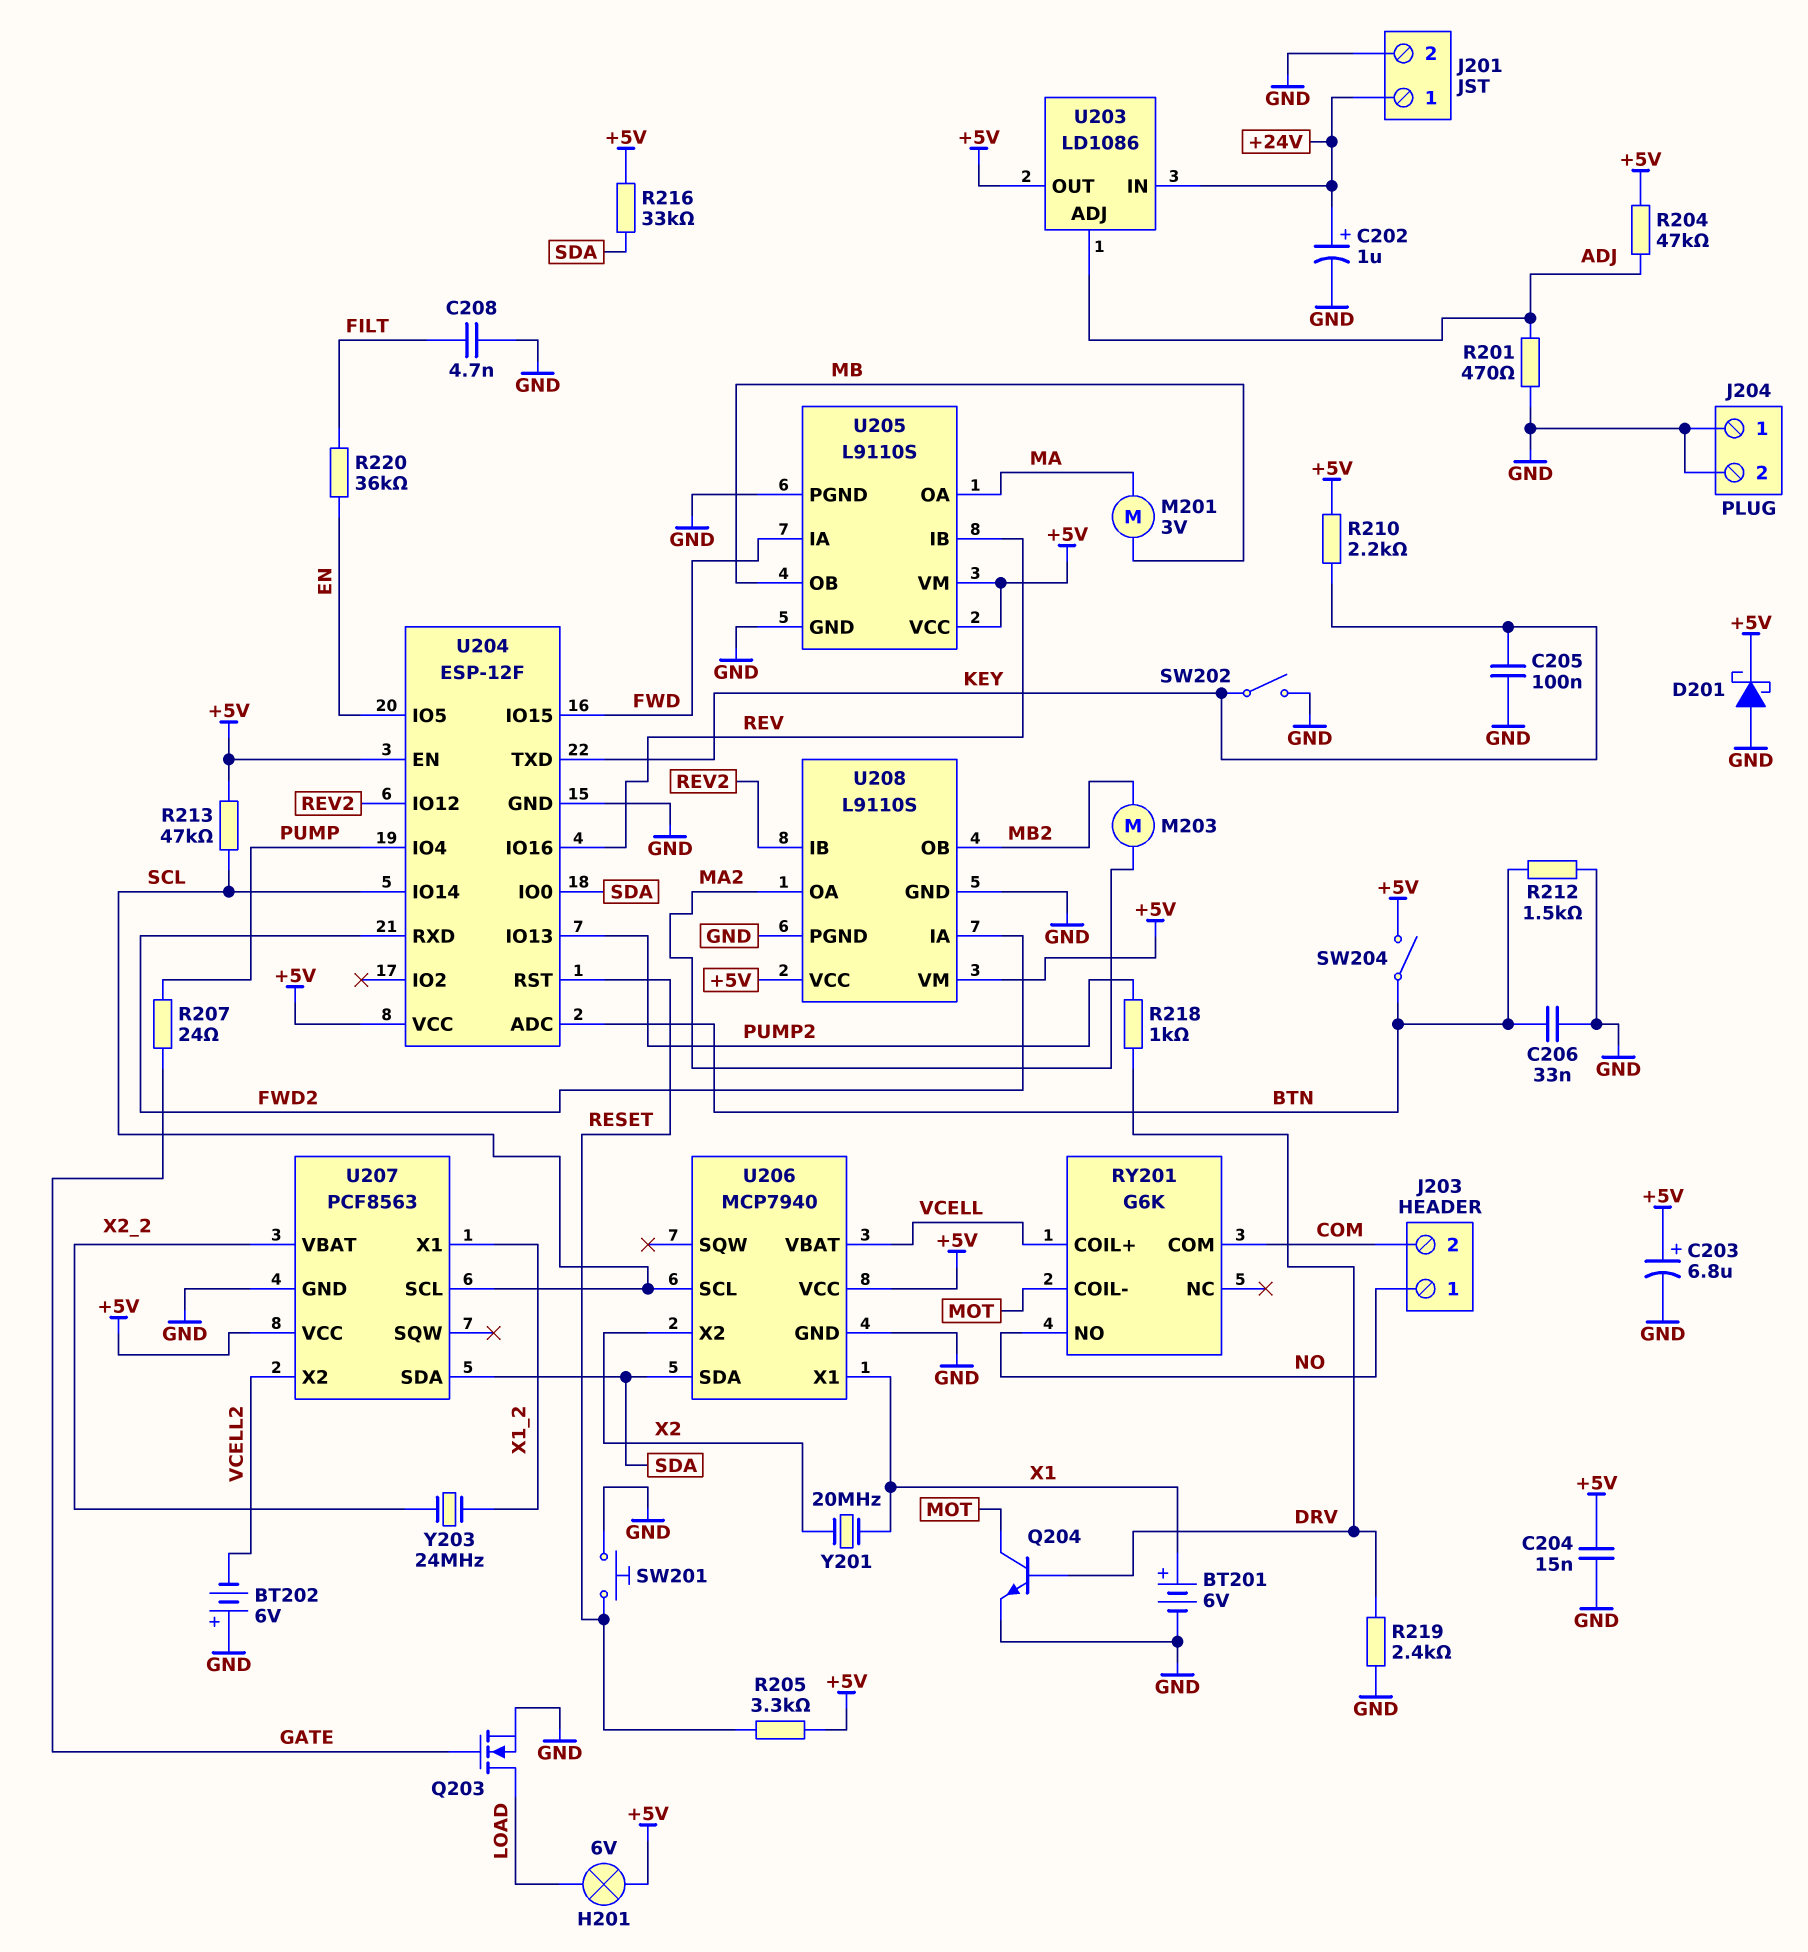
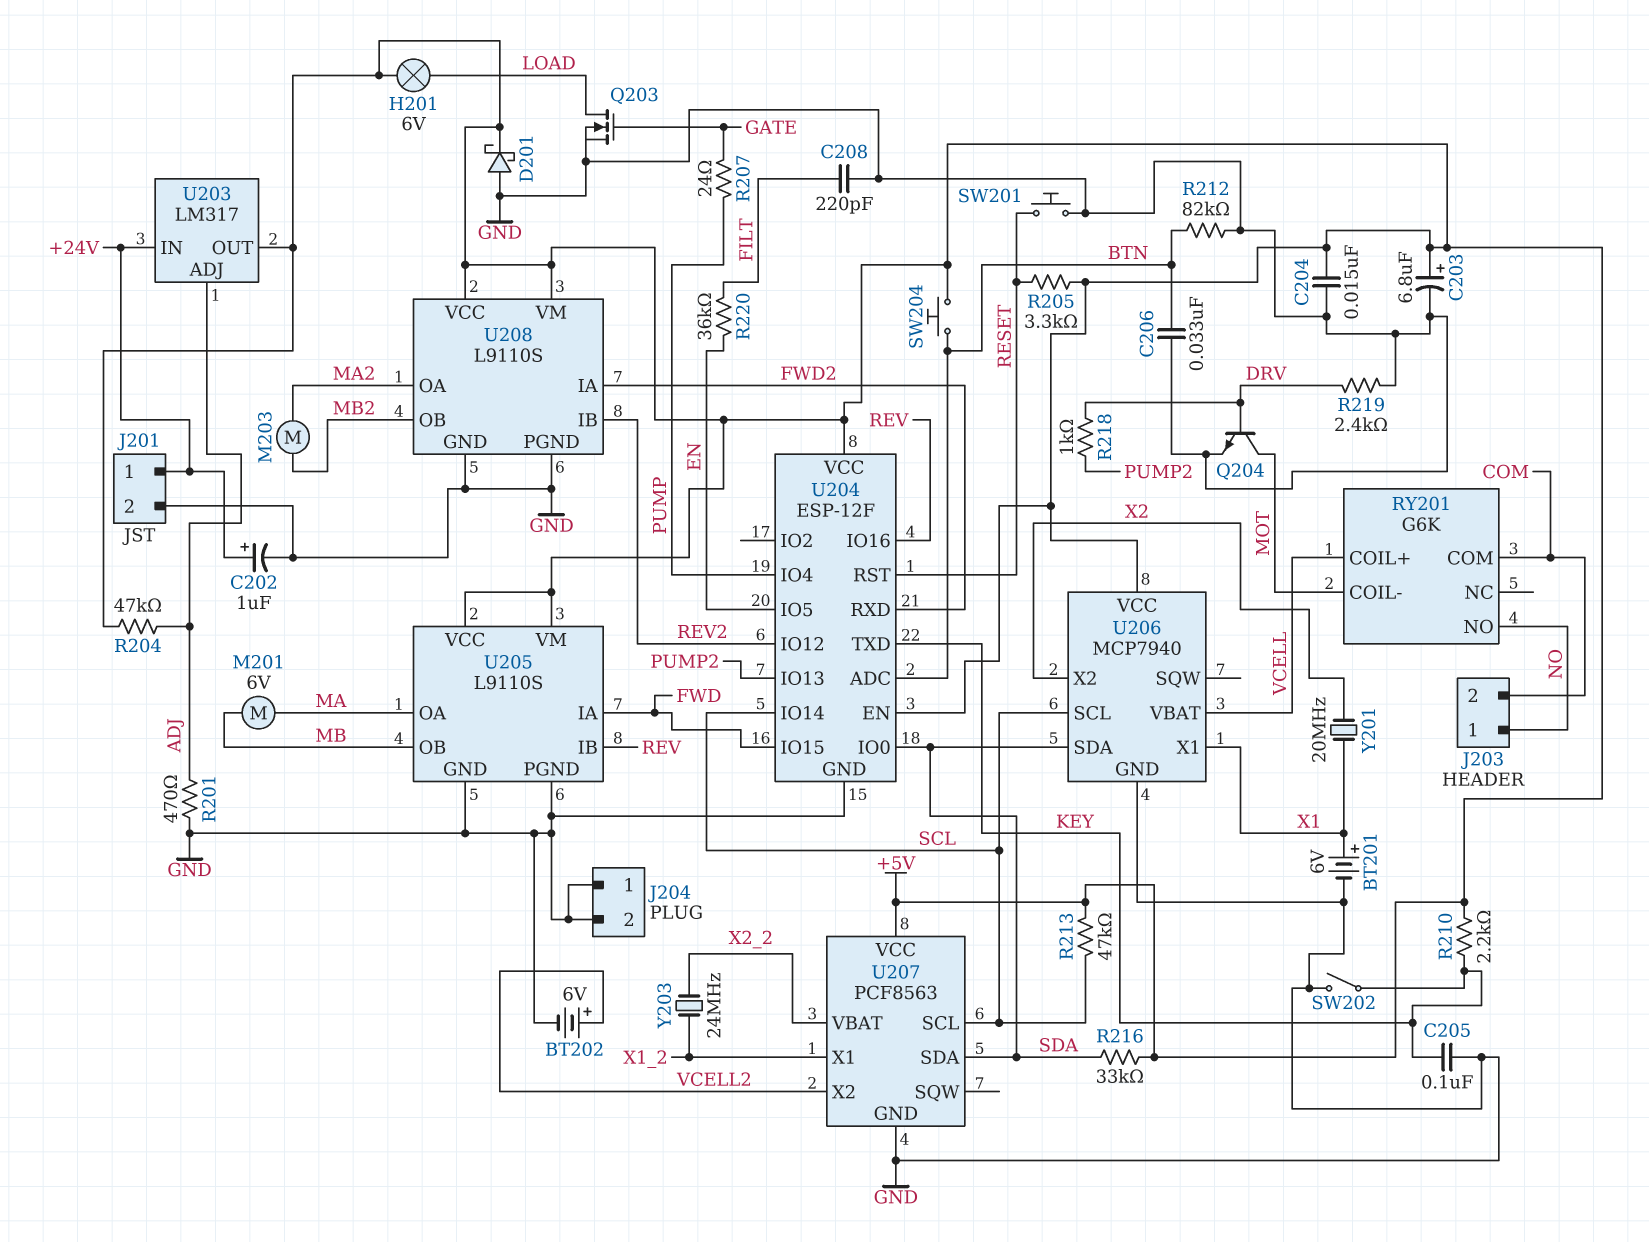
BT202: 6V (plus GND, minus VCELL2) -> 6V (plus VCELL2, minus GND)
C208: 4.7nF (FILT, GND) -> 220pF (FILT, GND)
M201: motor 3V (MA, MB) -> motor 6V (MA, MB)
R212: 1.5k (BTN, GND) -> 82k (BTN, GND)
SW204: switch (+5V, BTN) -> button (+5V, BTN)
U203: LD1086 -> LM317

